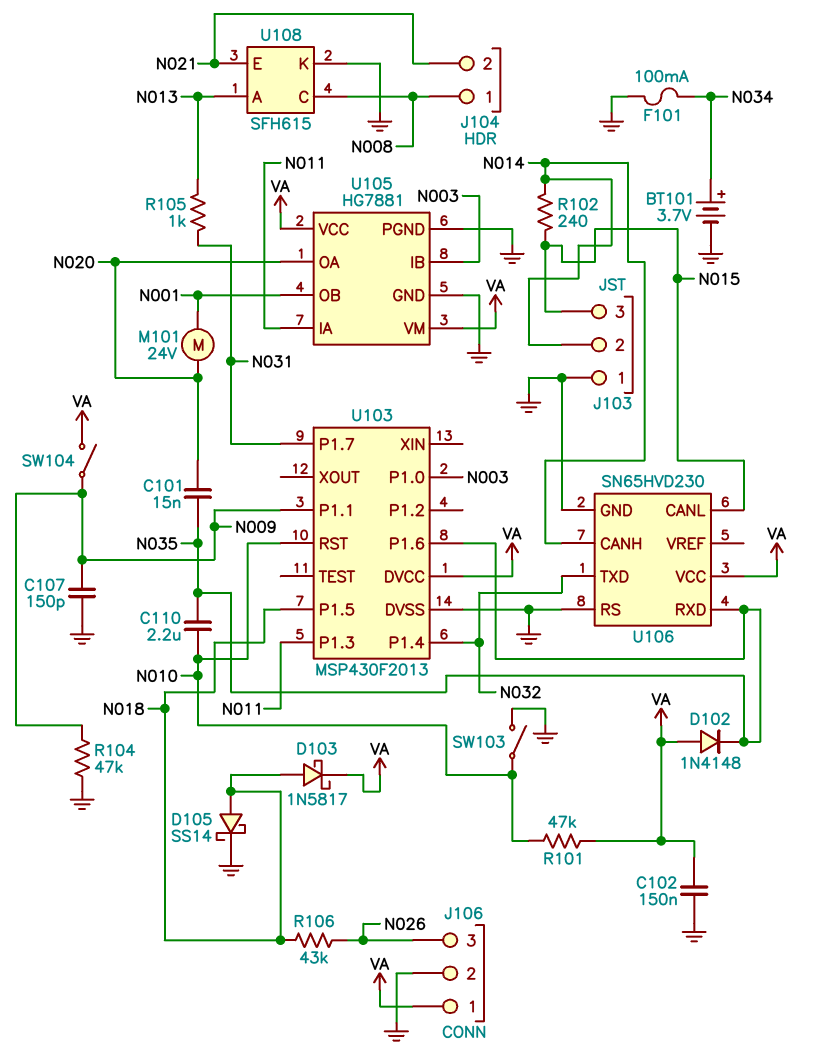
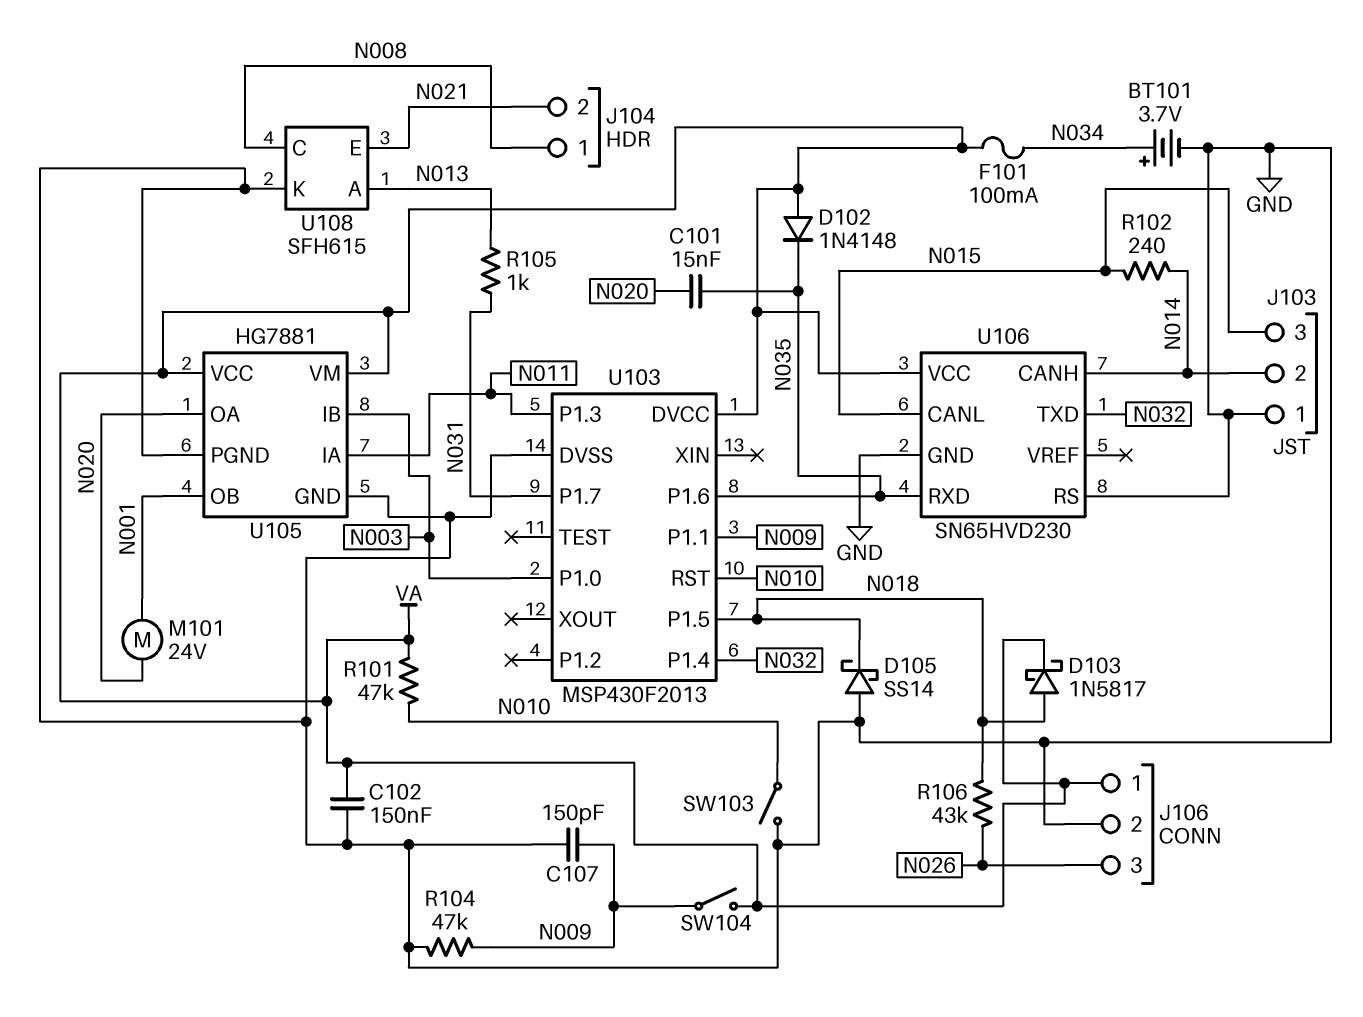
C110: 2.2uF (N010, N035) -> none
D105: schottky SS14 (A N018, K GND) -> schottky SS14 (A GND, K N018)
F101: 100mA (GND, N034) -> 100mA (N034, VA)

